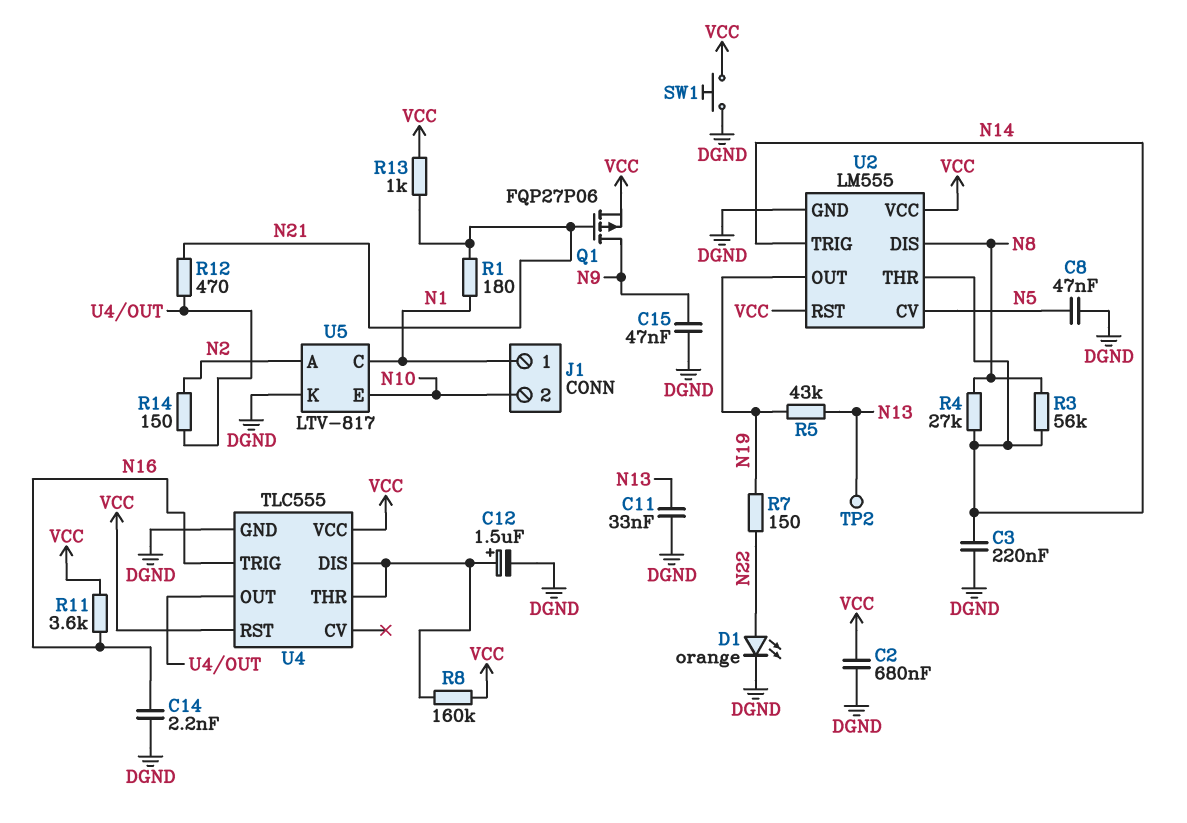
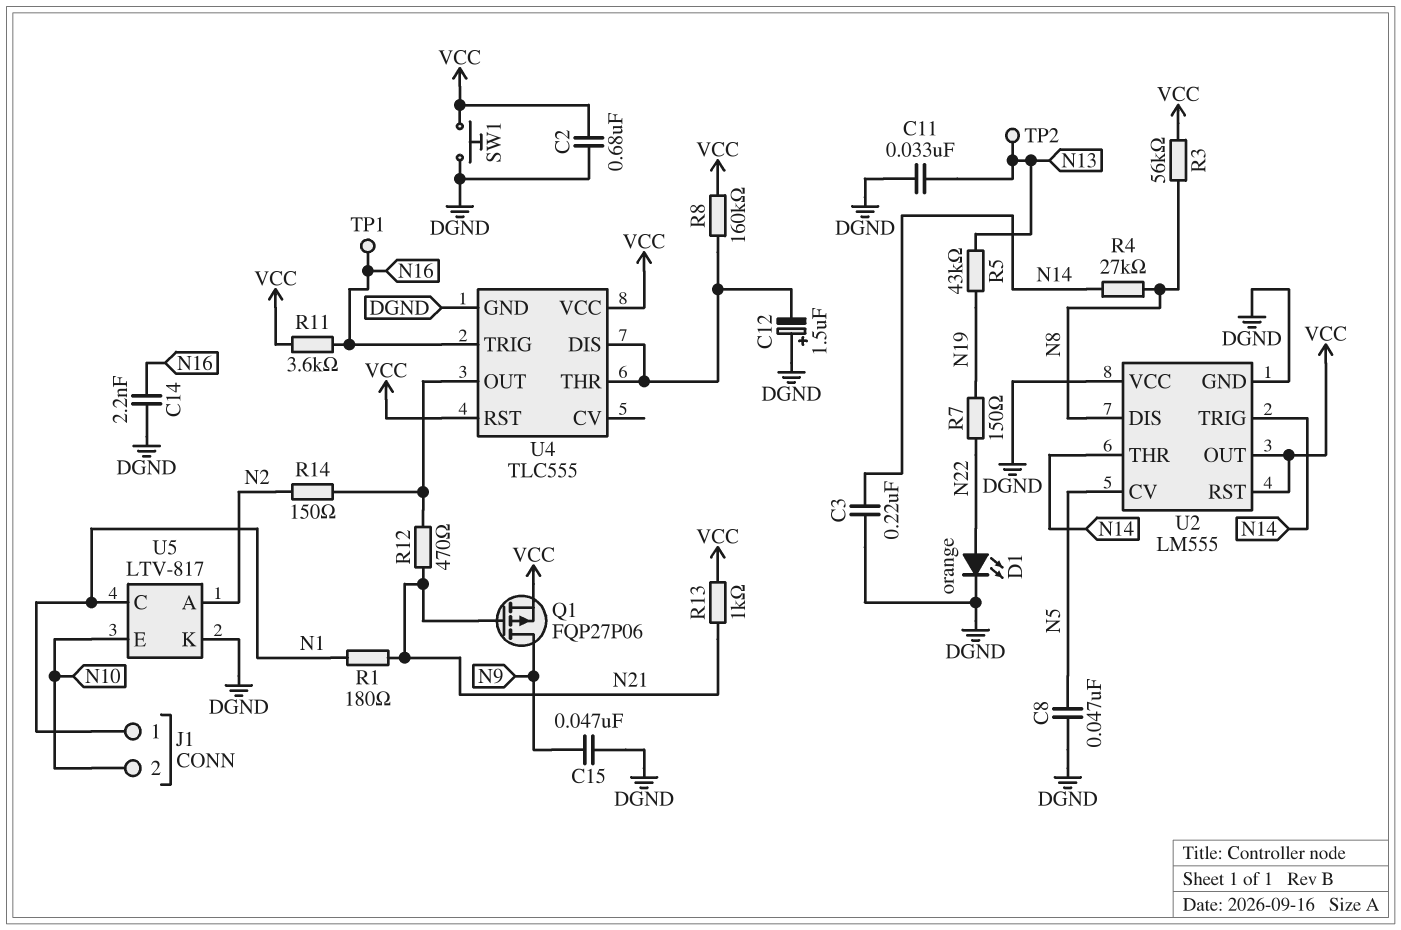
C12: 1.5uF (plus U4/DIS, minus DGND) -> 1.5uF (plus DGND, minus U4/DIS)
R3: 56k (N8, N14) -> 56k (N8, VCC)
TP1: none -> test point (N16)
U2 pin OUT: N19 -> VCC
U2 pin VCC: VCC -> DGND

